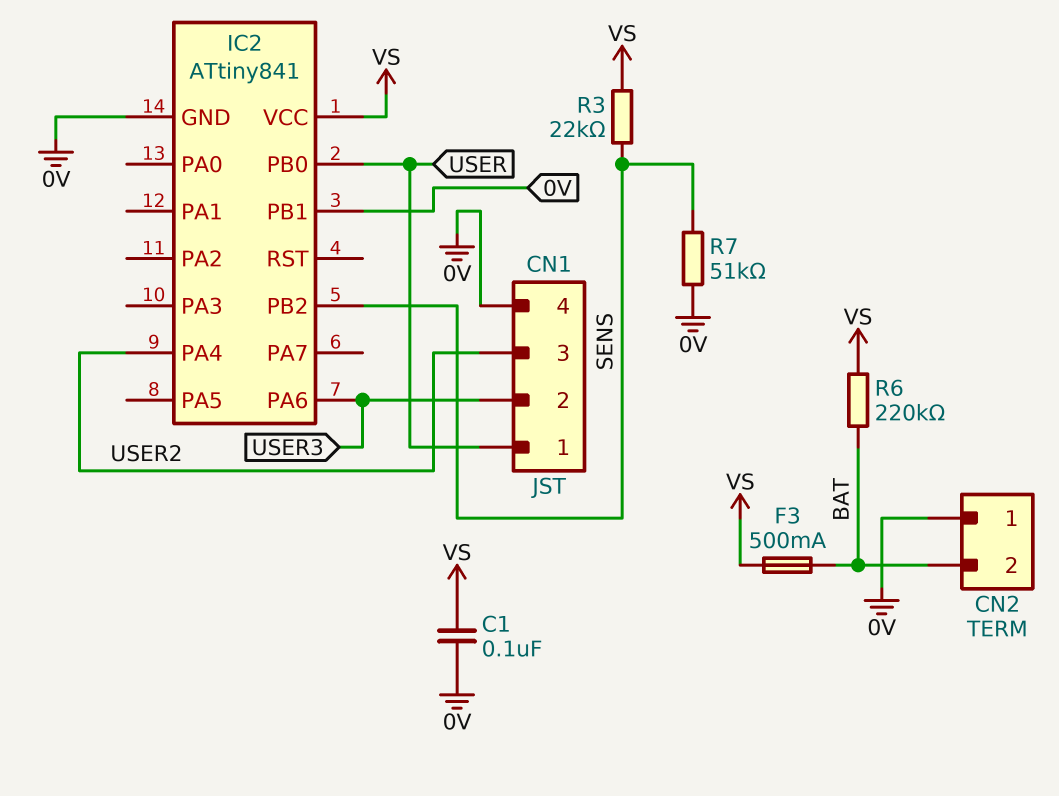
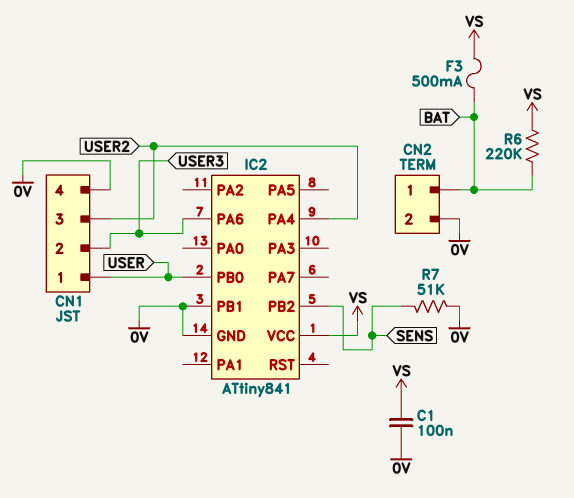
CN2 pin 1: 0V -> BAT
CN2 pin 2: BAT -> 0V
R3: 22k (SENS, VS) -> none

